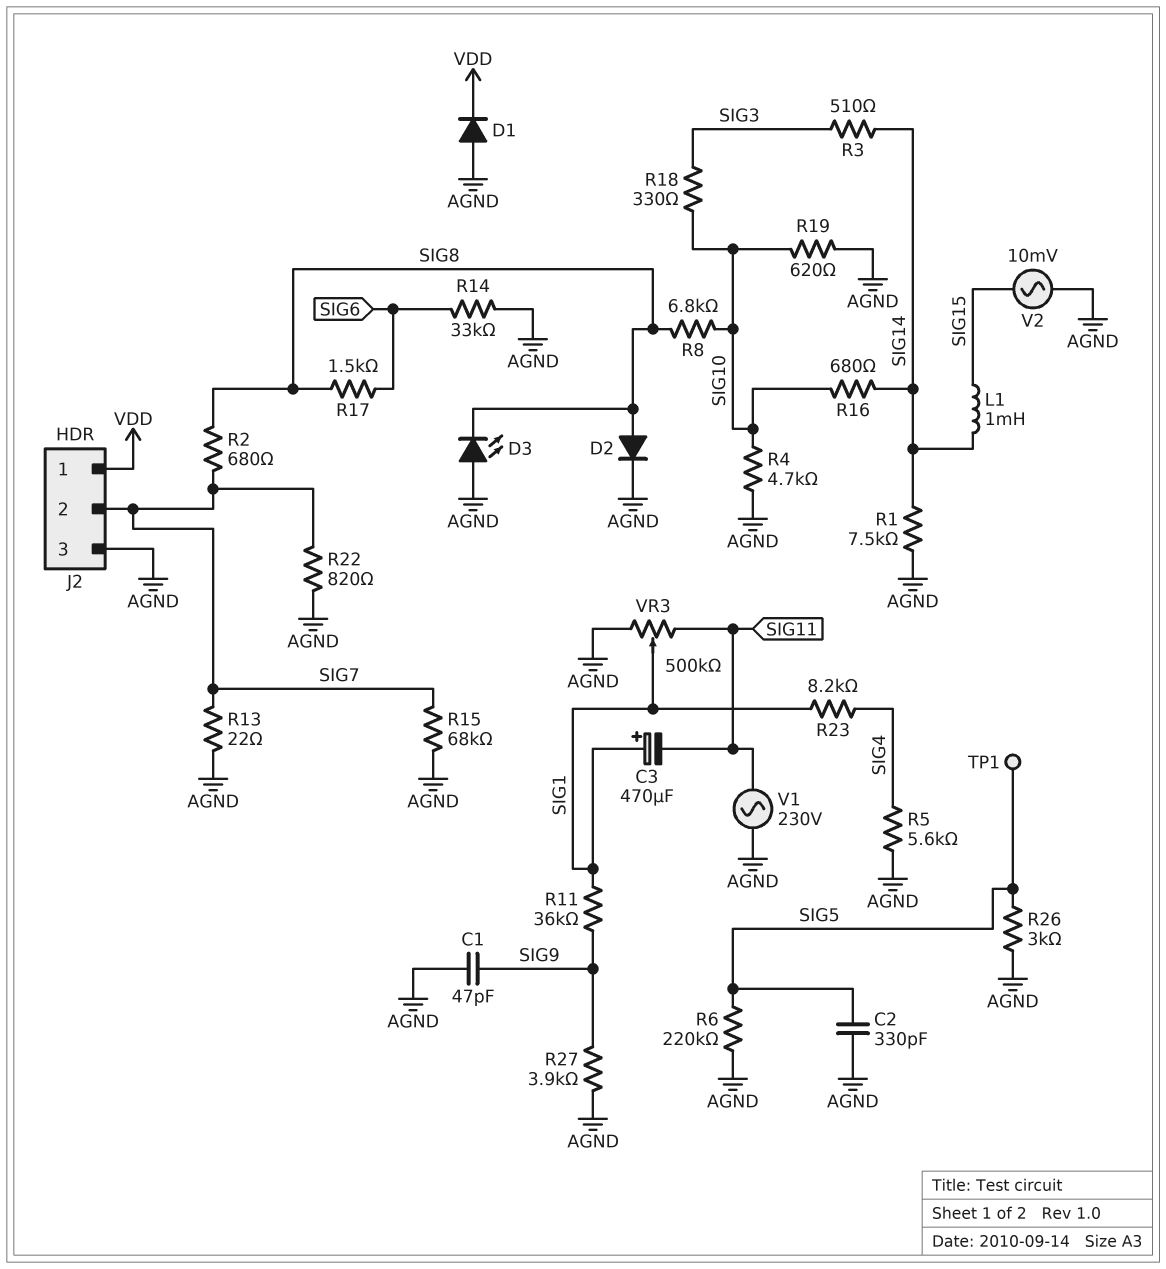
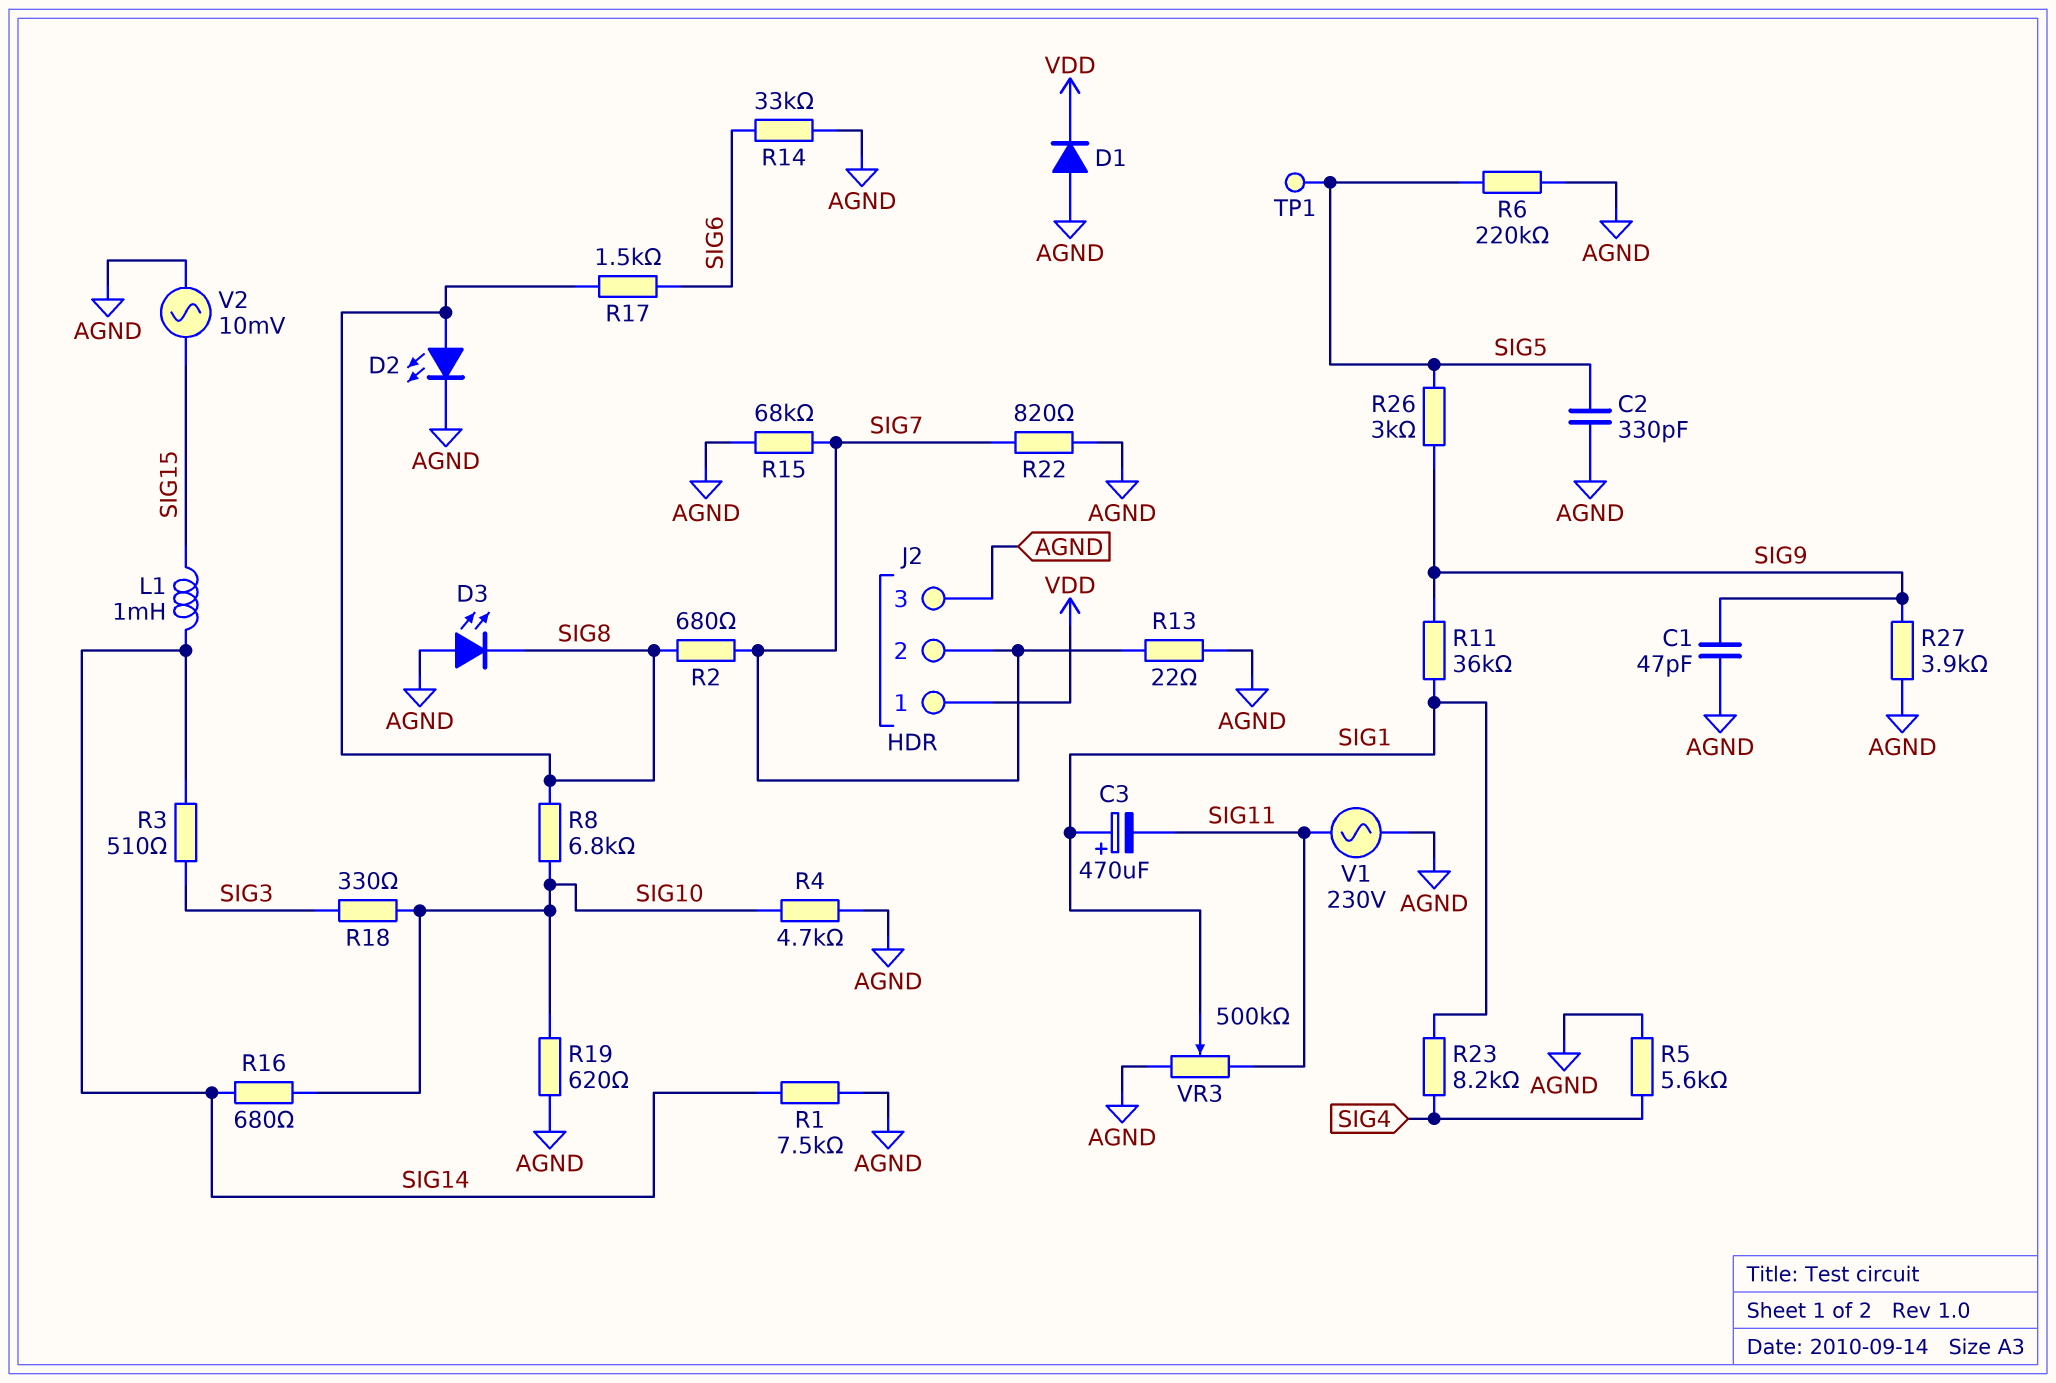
D2: diode (A SIG8, K AGND) -> LED (A SIG8, K AGND)
R26: 3k (AGND, SIG5) -> 3k (SIG5, SIG9)

